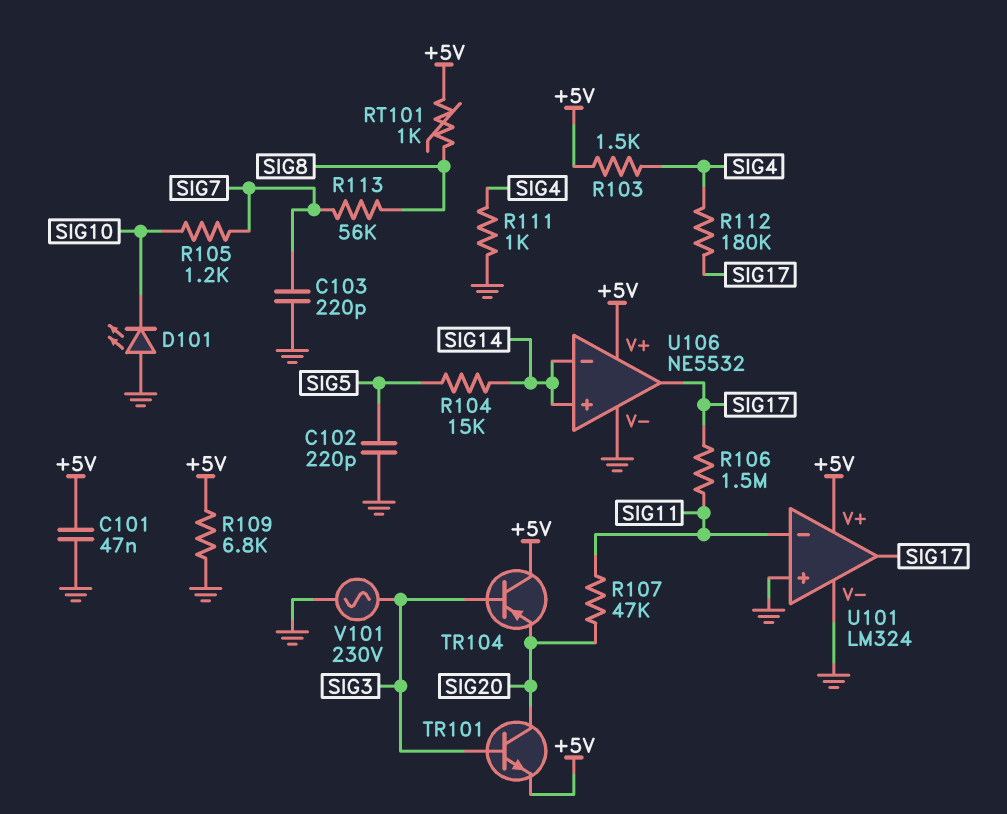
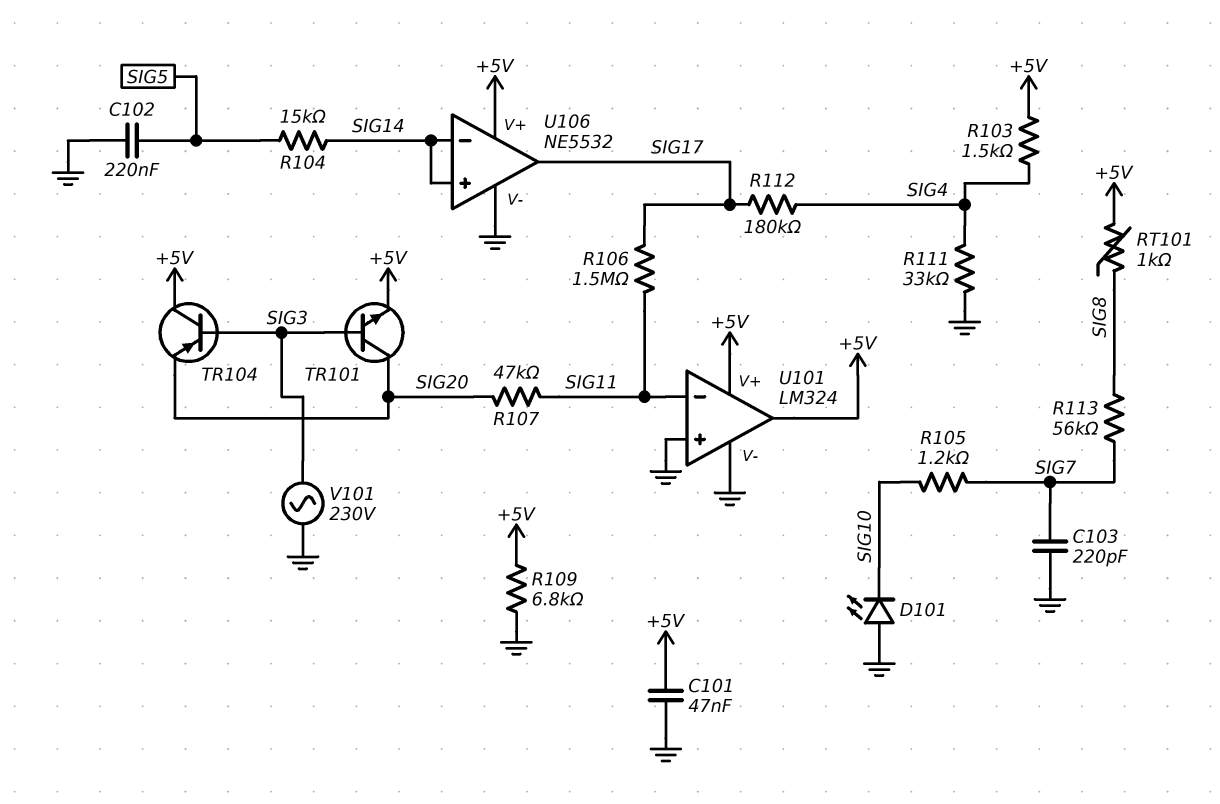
C102: 220pF (GND, SIG5) -> 220nF (GND, SIG5)
R111: 1k (GND, SIG4) -> 33k (GND, SIG4)
U101 pin out: SIG17 -> +5V

